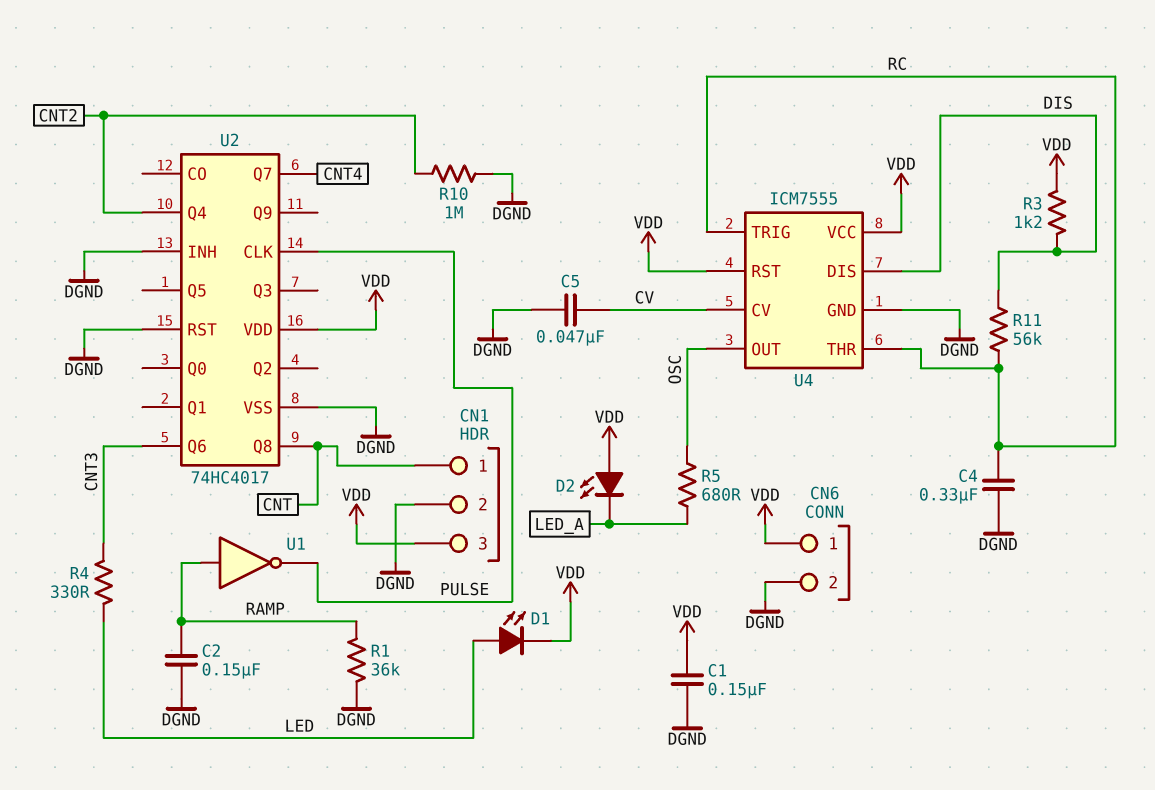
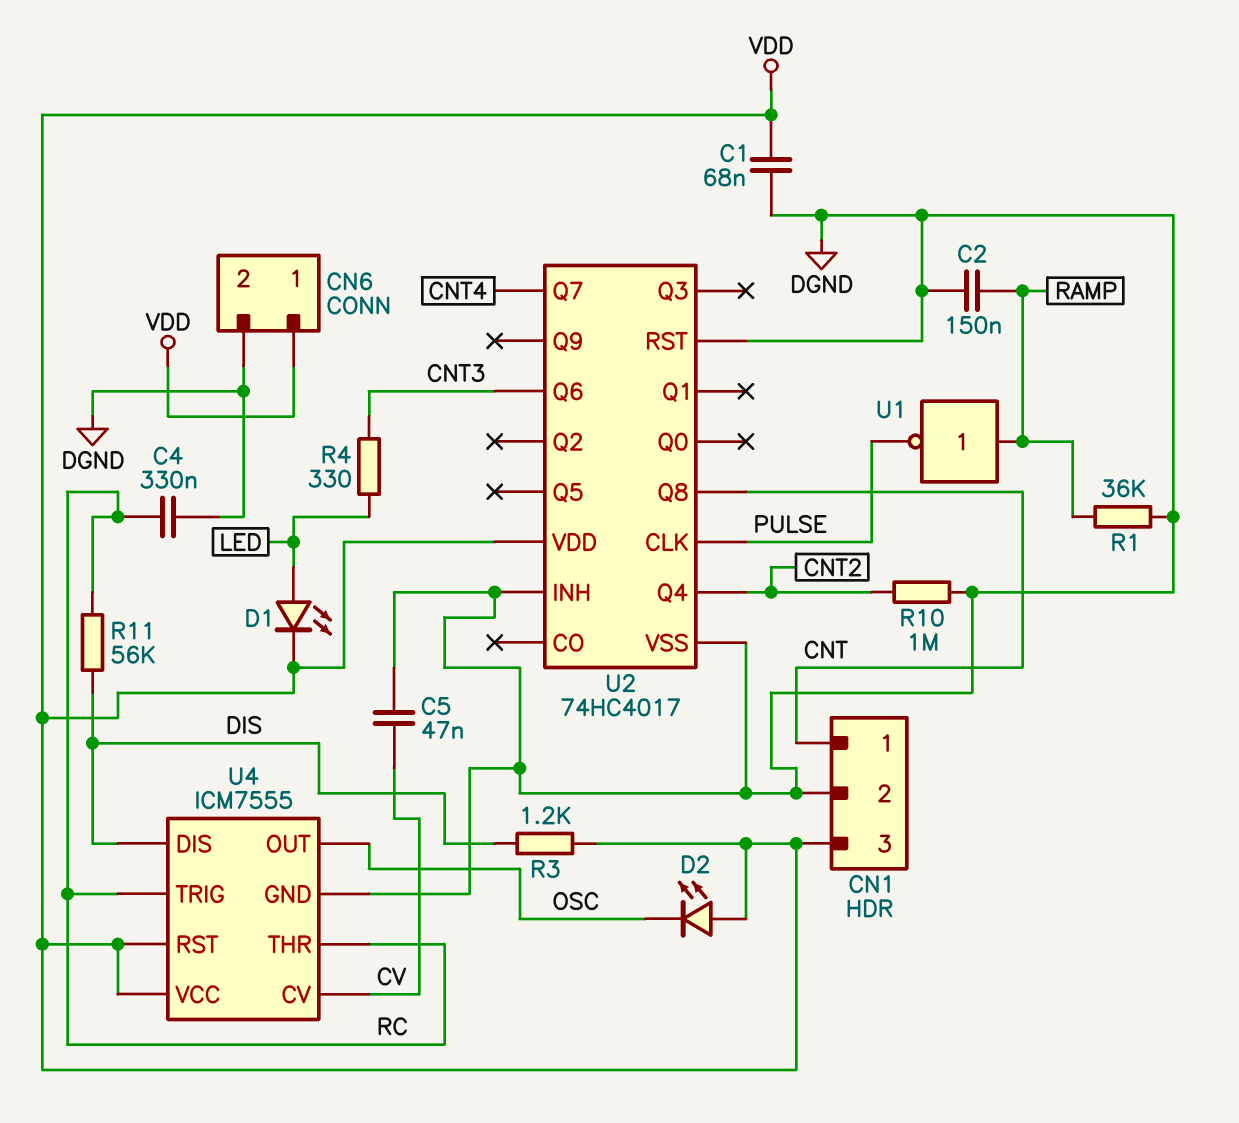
C1: 150nF (DGND, VDD) -> 68nF (DGND, VDD)
D2: LED (A VDD, K LED_A) -> LED (A VDD, K OSC)
R5: 680 (LED_A, OSC) -> none

